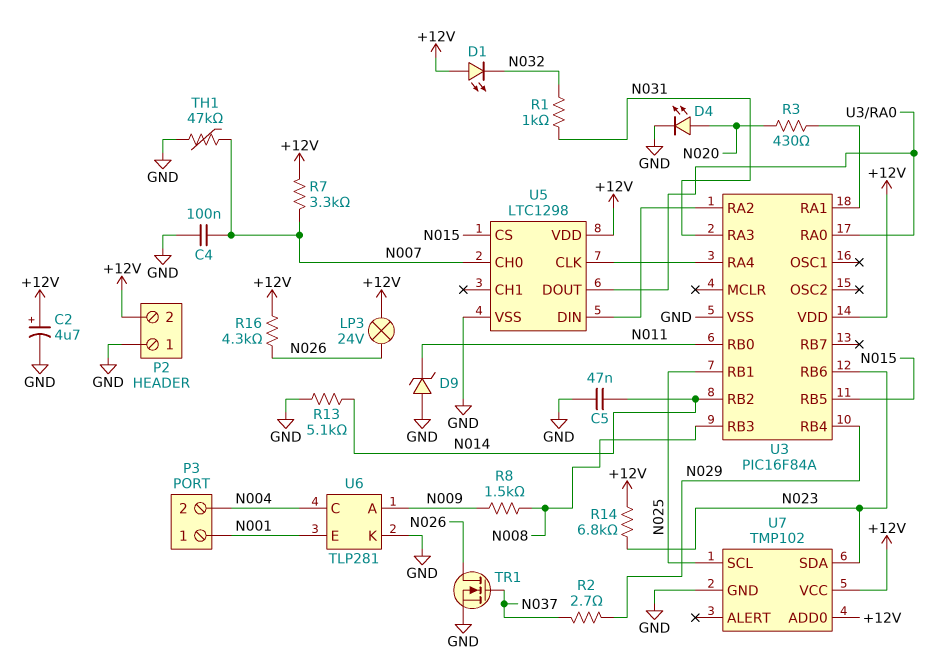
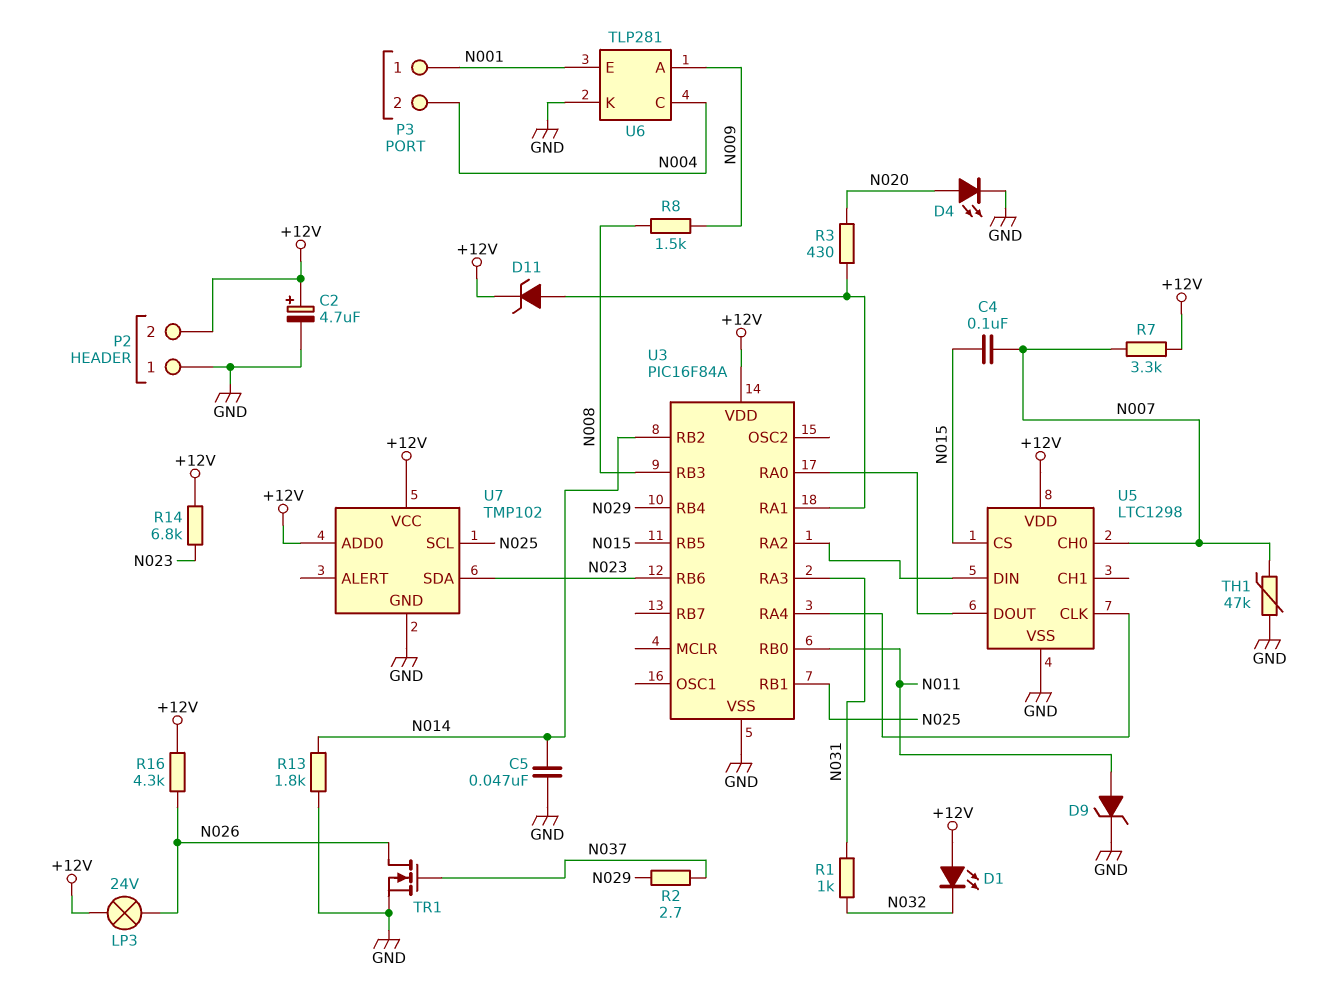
C4: 100nF (GND, N007) -> 100nF (N007, N015)
D9: zener (A GND, K N011) -> zener (A N011, K GND)
D11: none -> zener (A U3/RA1, K +12V)
R13: 5.1k (GND, N014) -> 1.8k (GND, N014)

